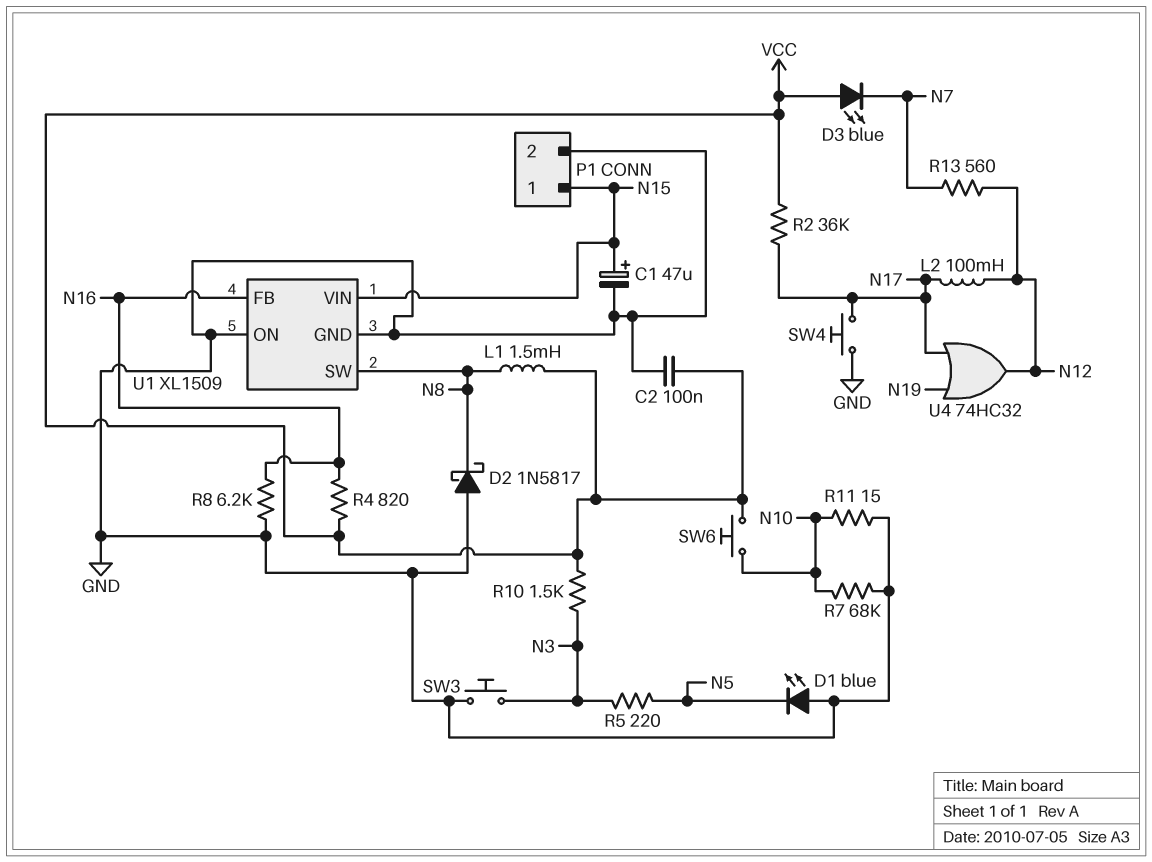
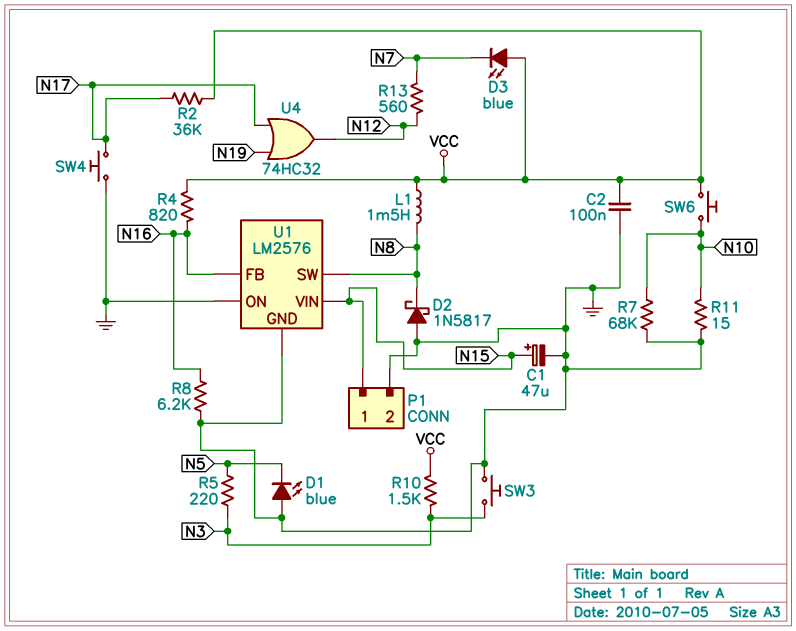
L2: 100mH (N12, N17) -> none
U1: XL1509 -> LM2576

